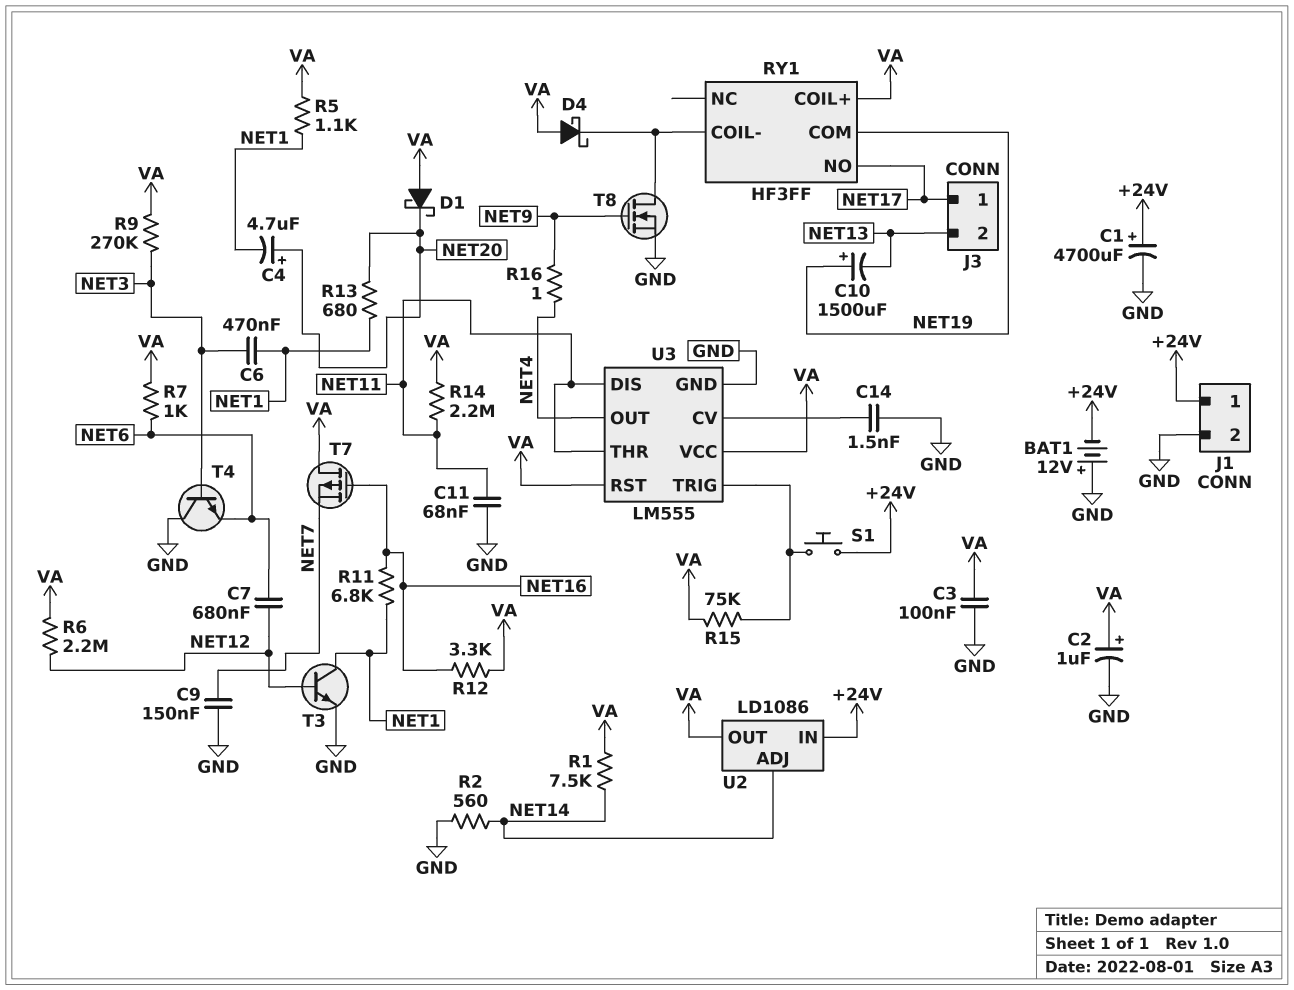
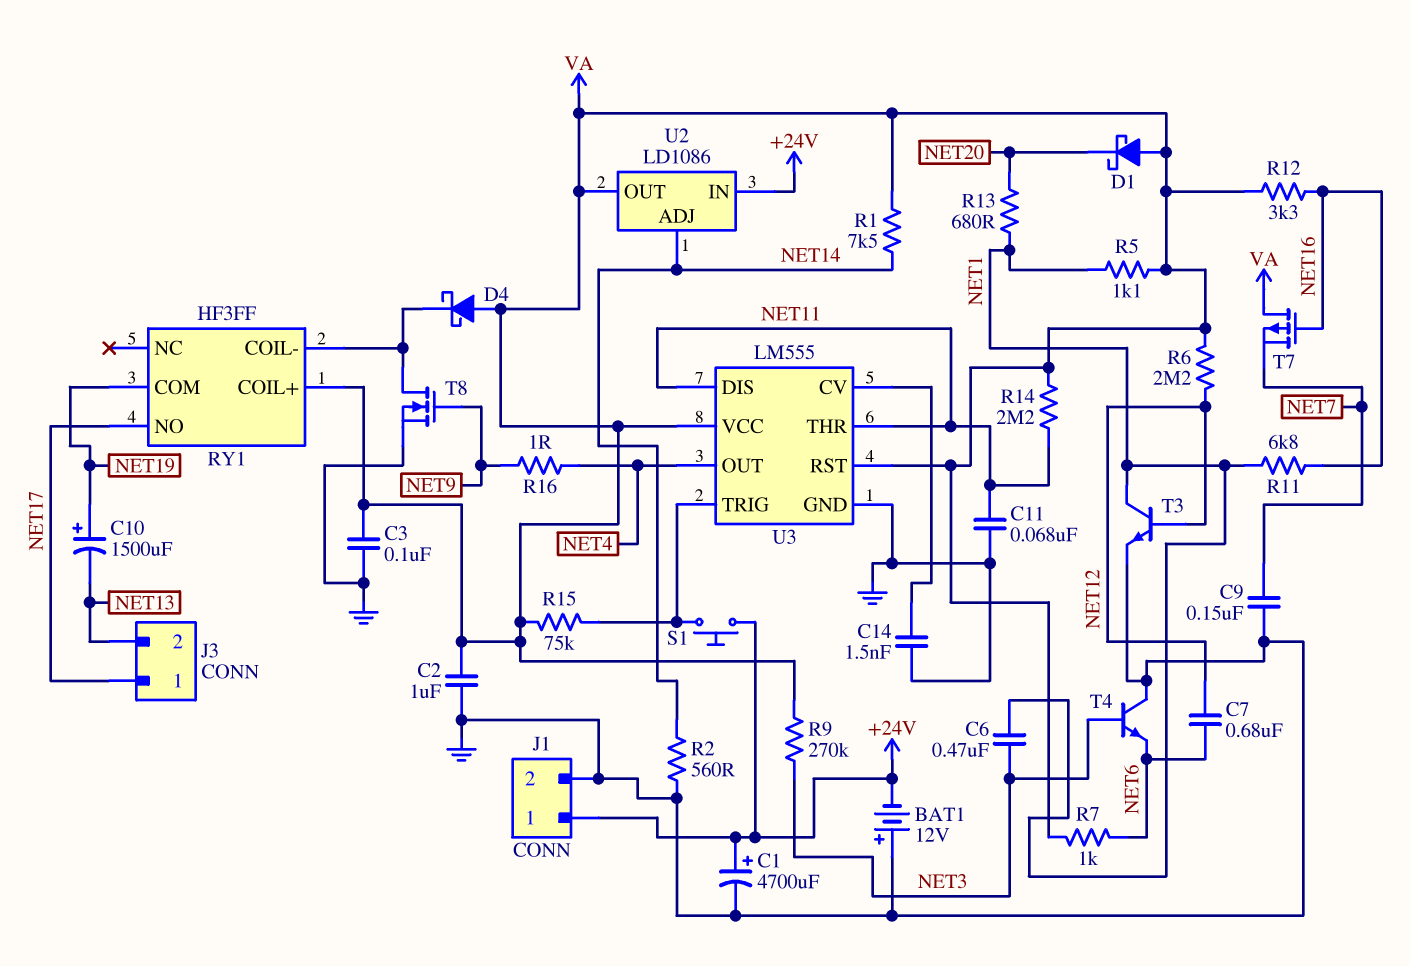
C2: 1uF (plus VA, minus GND) -> 1uF (GND, VA)
C4: 4.7uF (plus NET20, minus NET1) -> none

